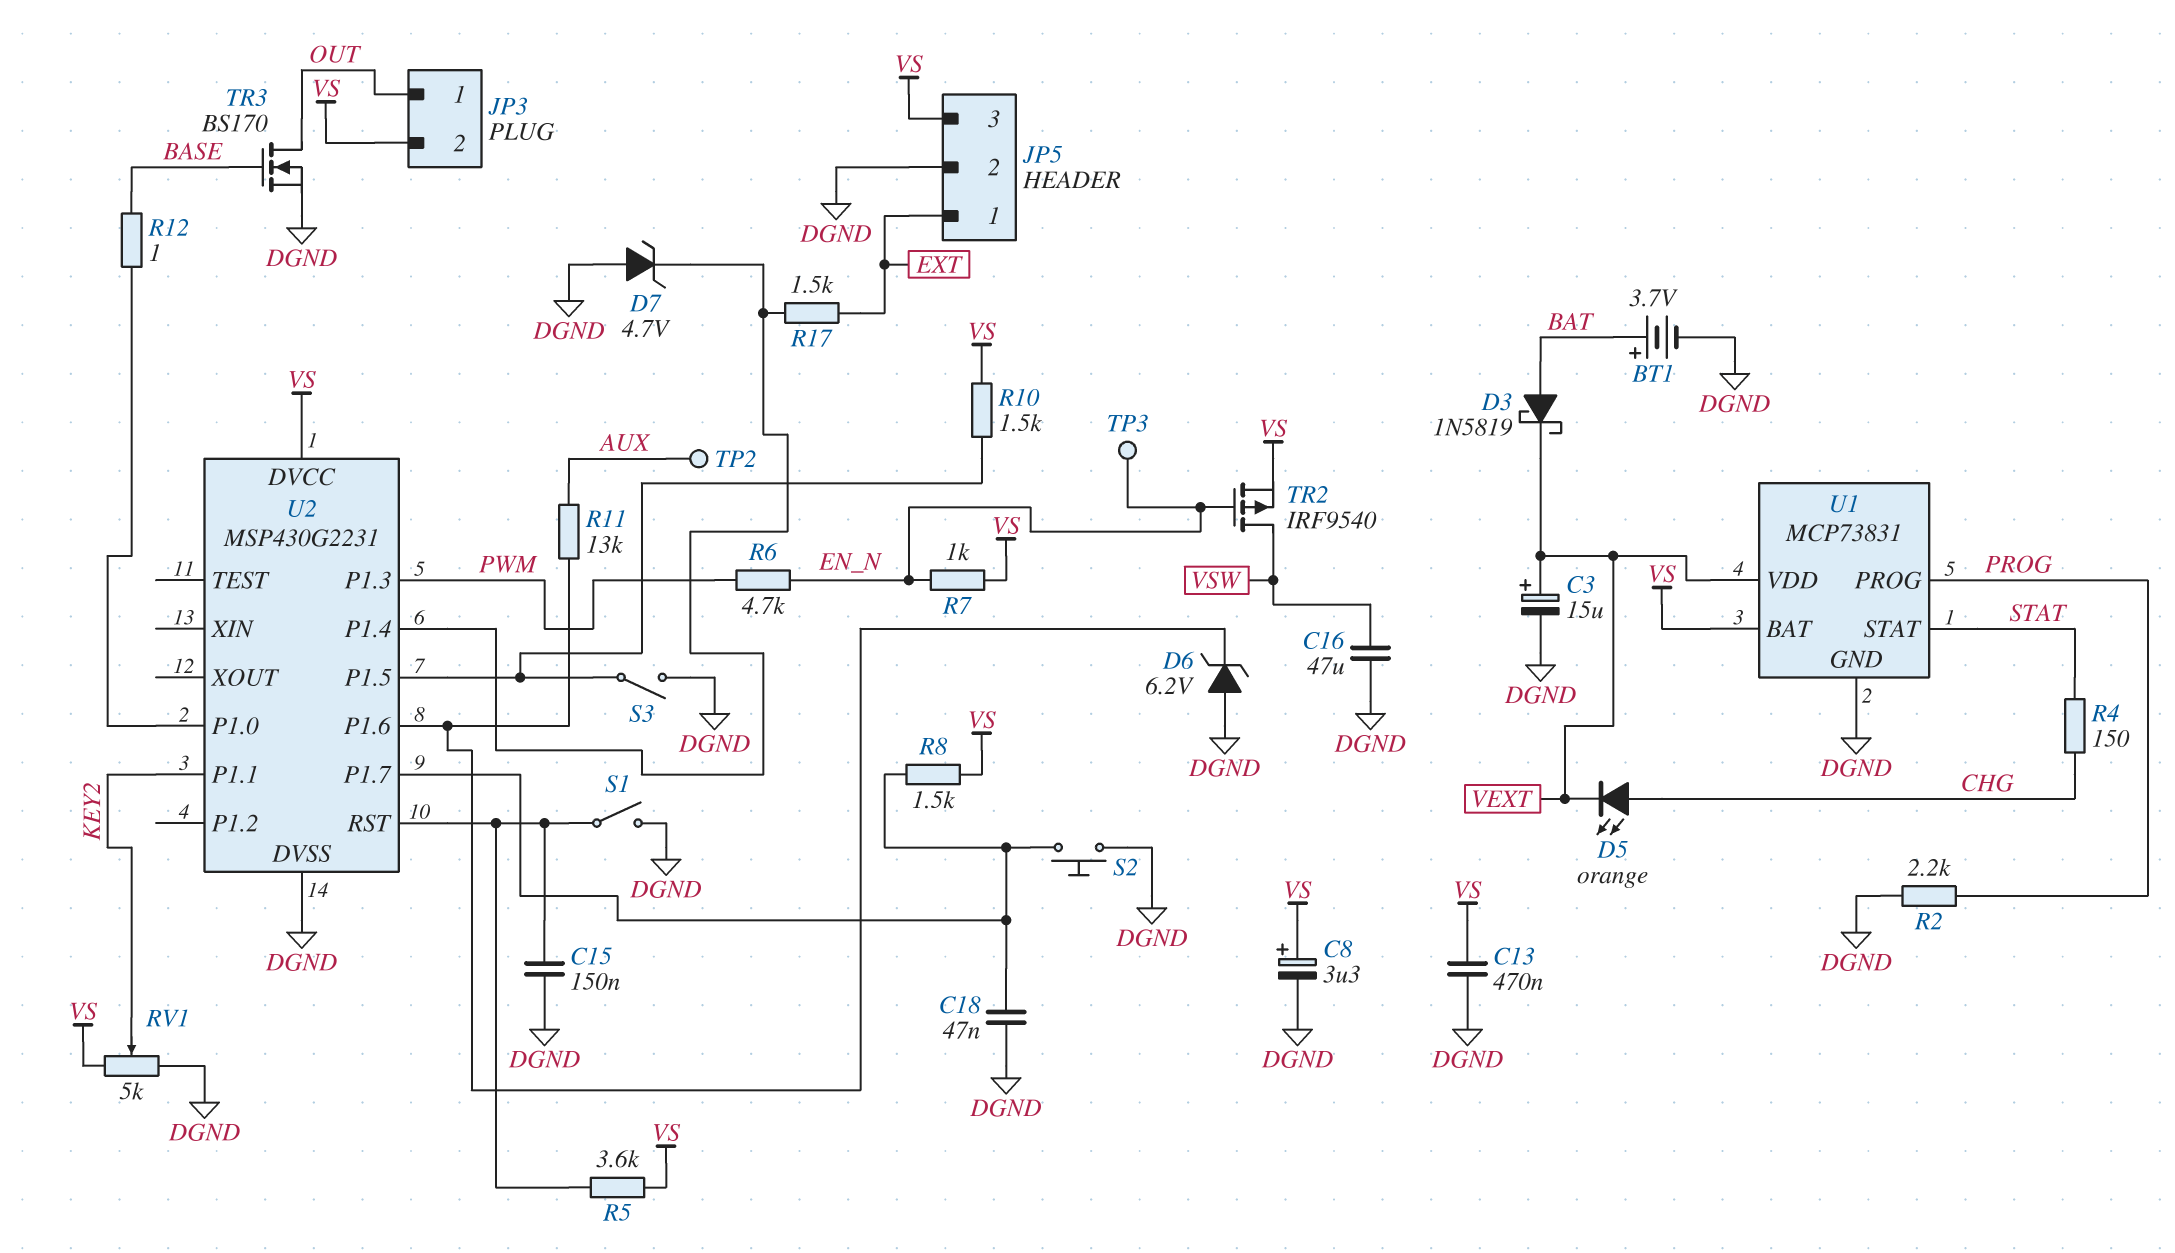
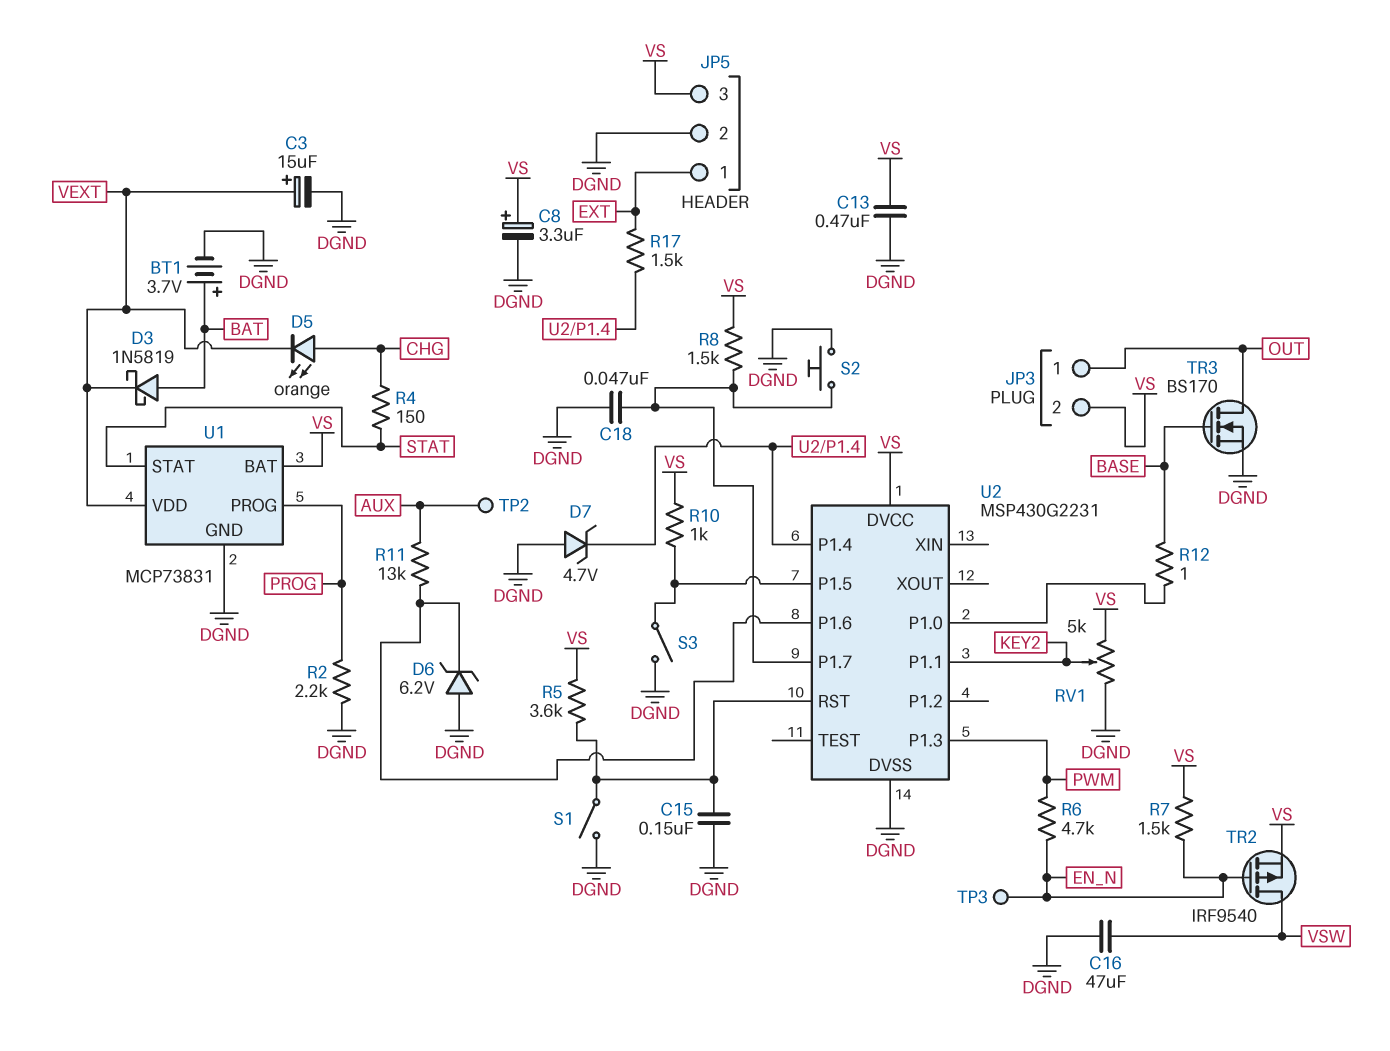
R7: 1k (EN_N, VS) -> 1.5k (EN_N, VS)
R10: 1.5k (U2/P1.5, VS) -> 1k (U2/P1.5, VS)

